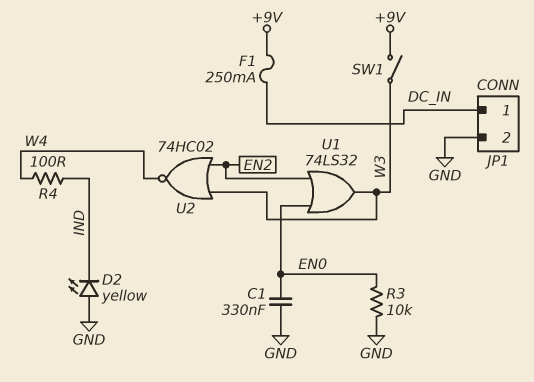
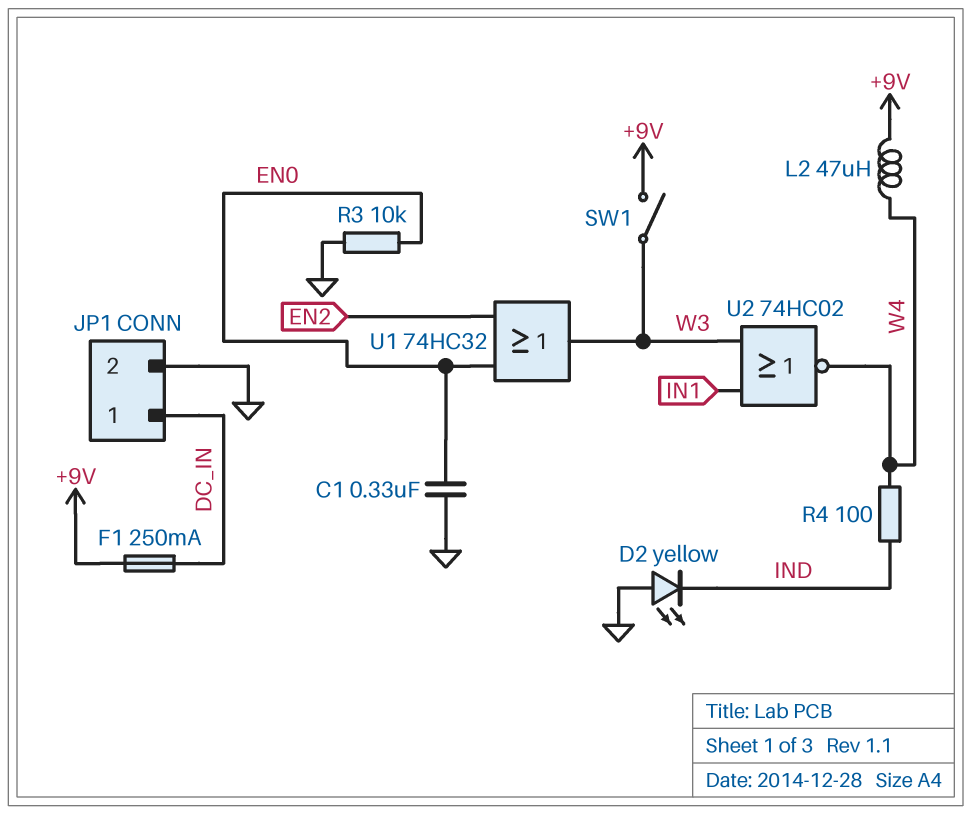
L2: none -> 47uH (+9V, W4)
U1: OR 74LS32 (in EN0, in EN2, out W3) -> OR 74HC32 (in EN0, in EN2, out W3)
U2: NOR 74HC02 (in EN2, in W3, out W4) -> NOR 74HC02 (in IN1, in W3, out W4)

